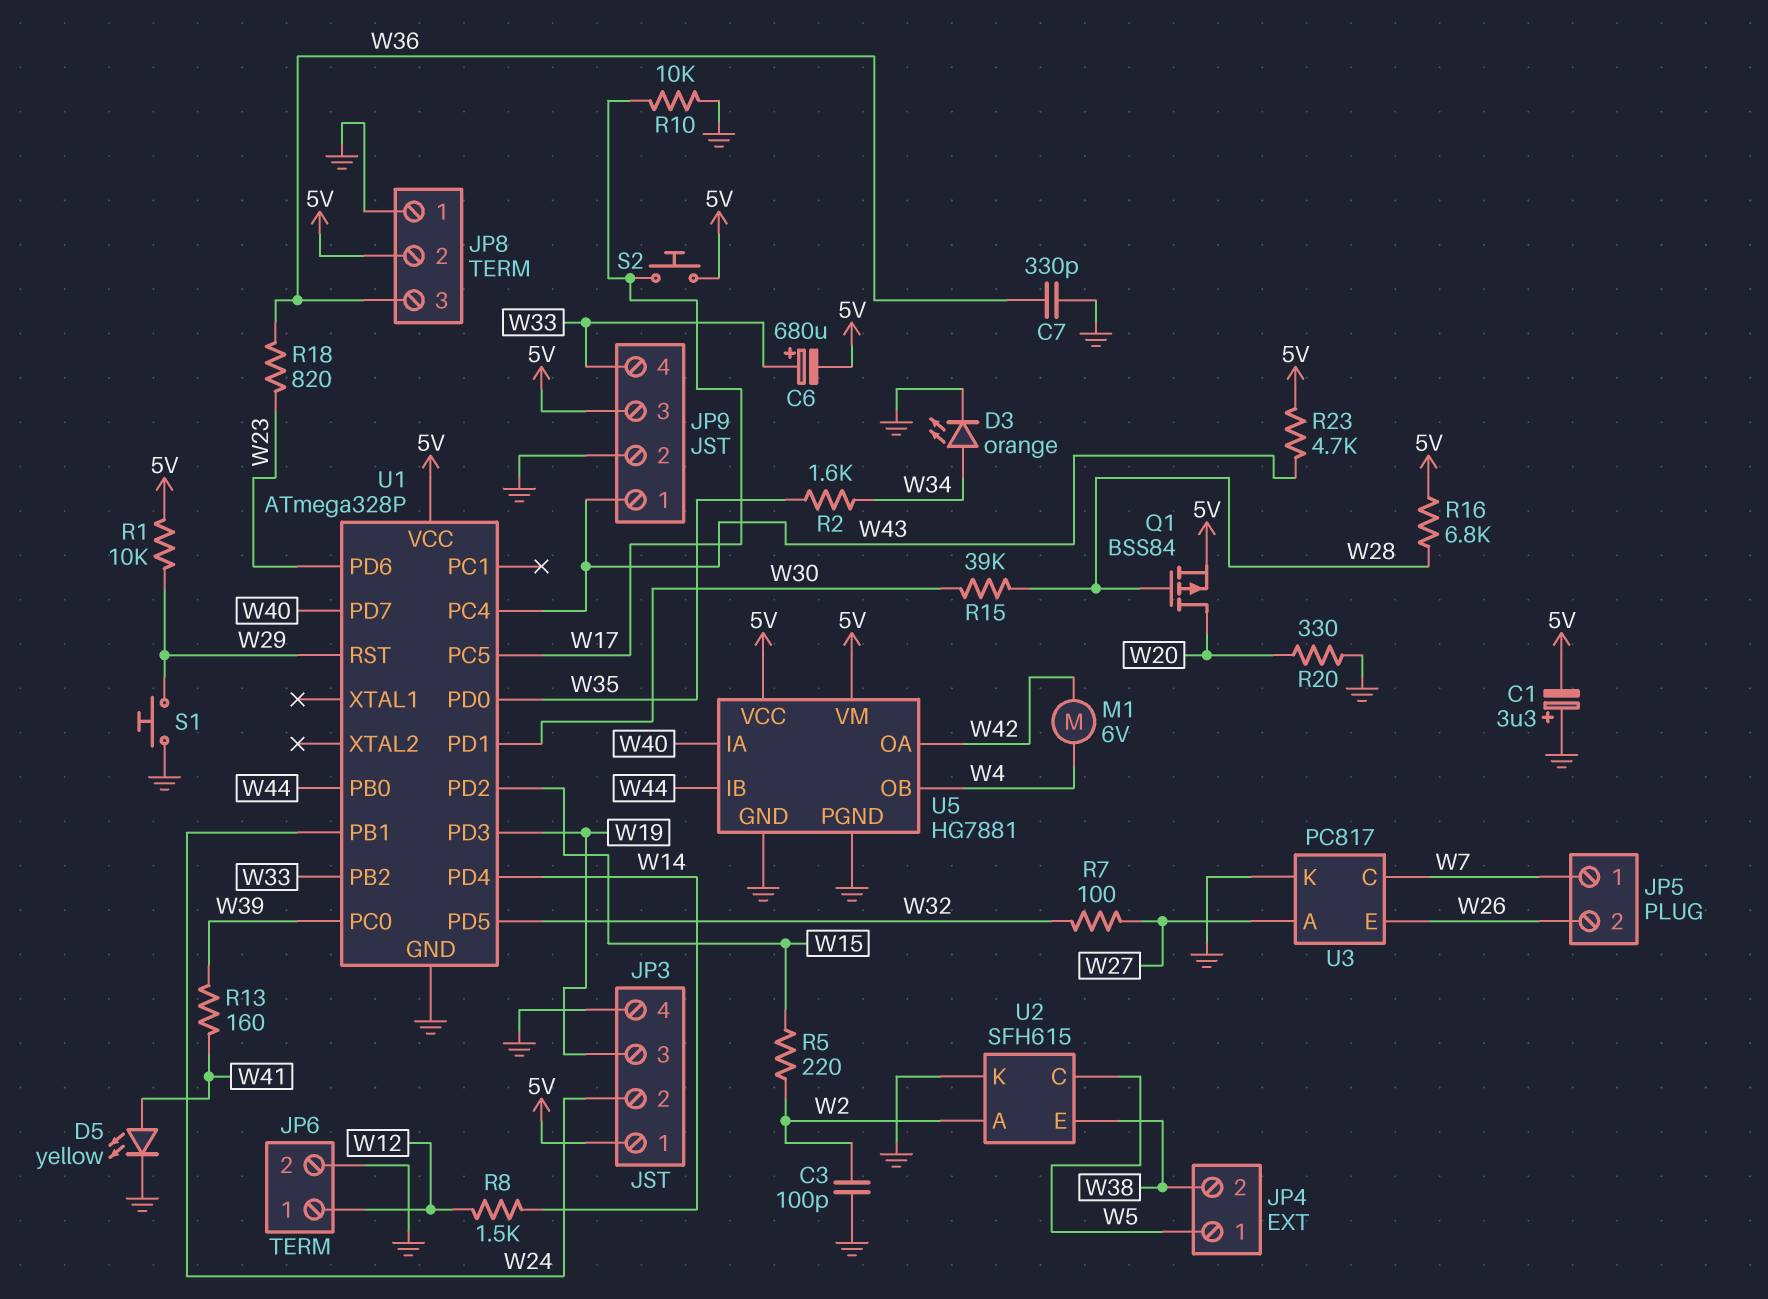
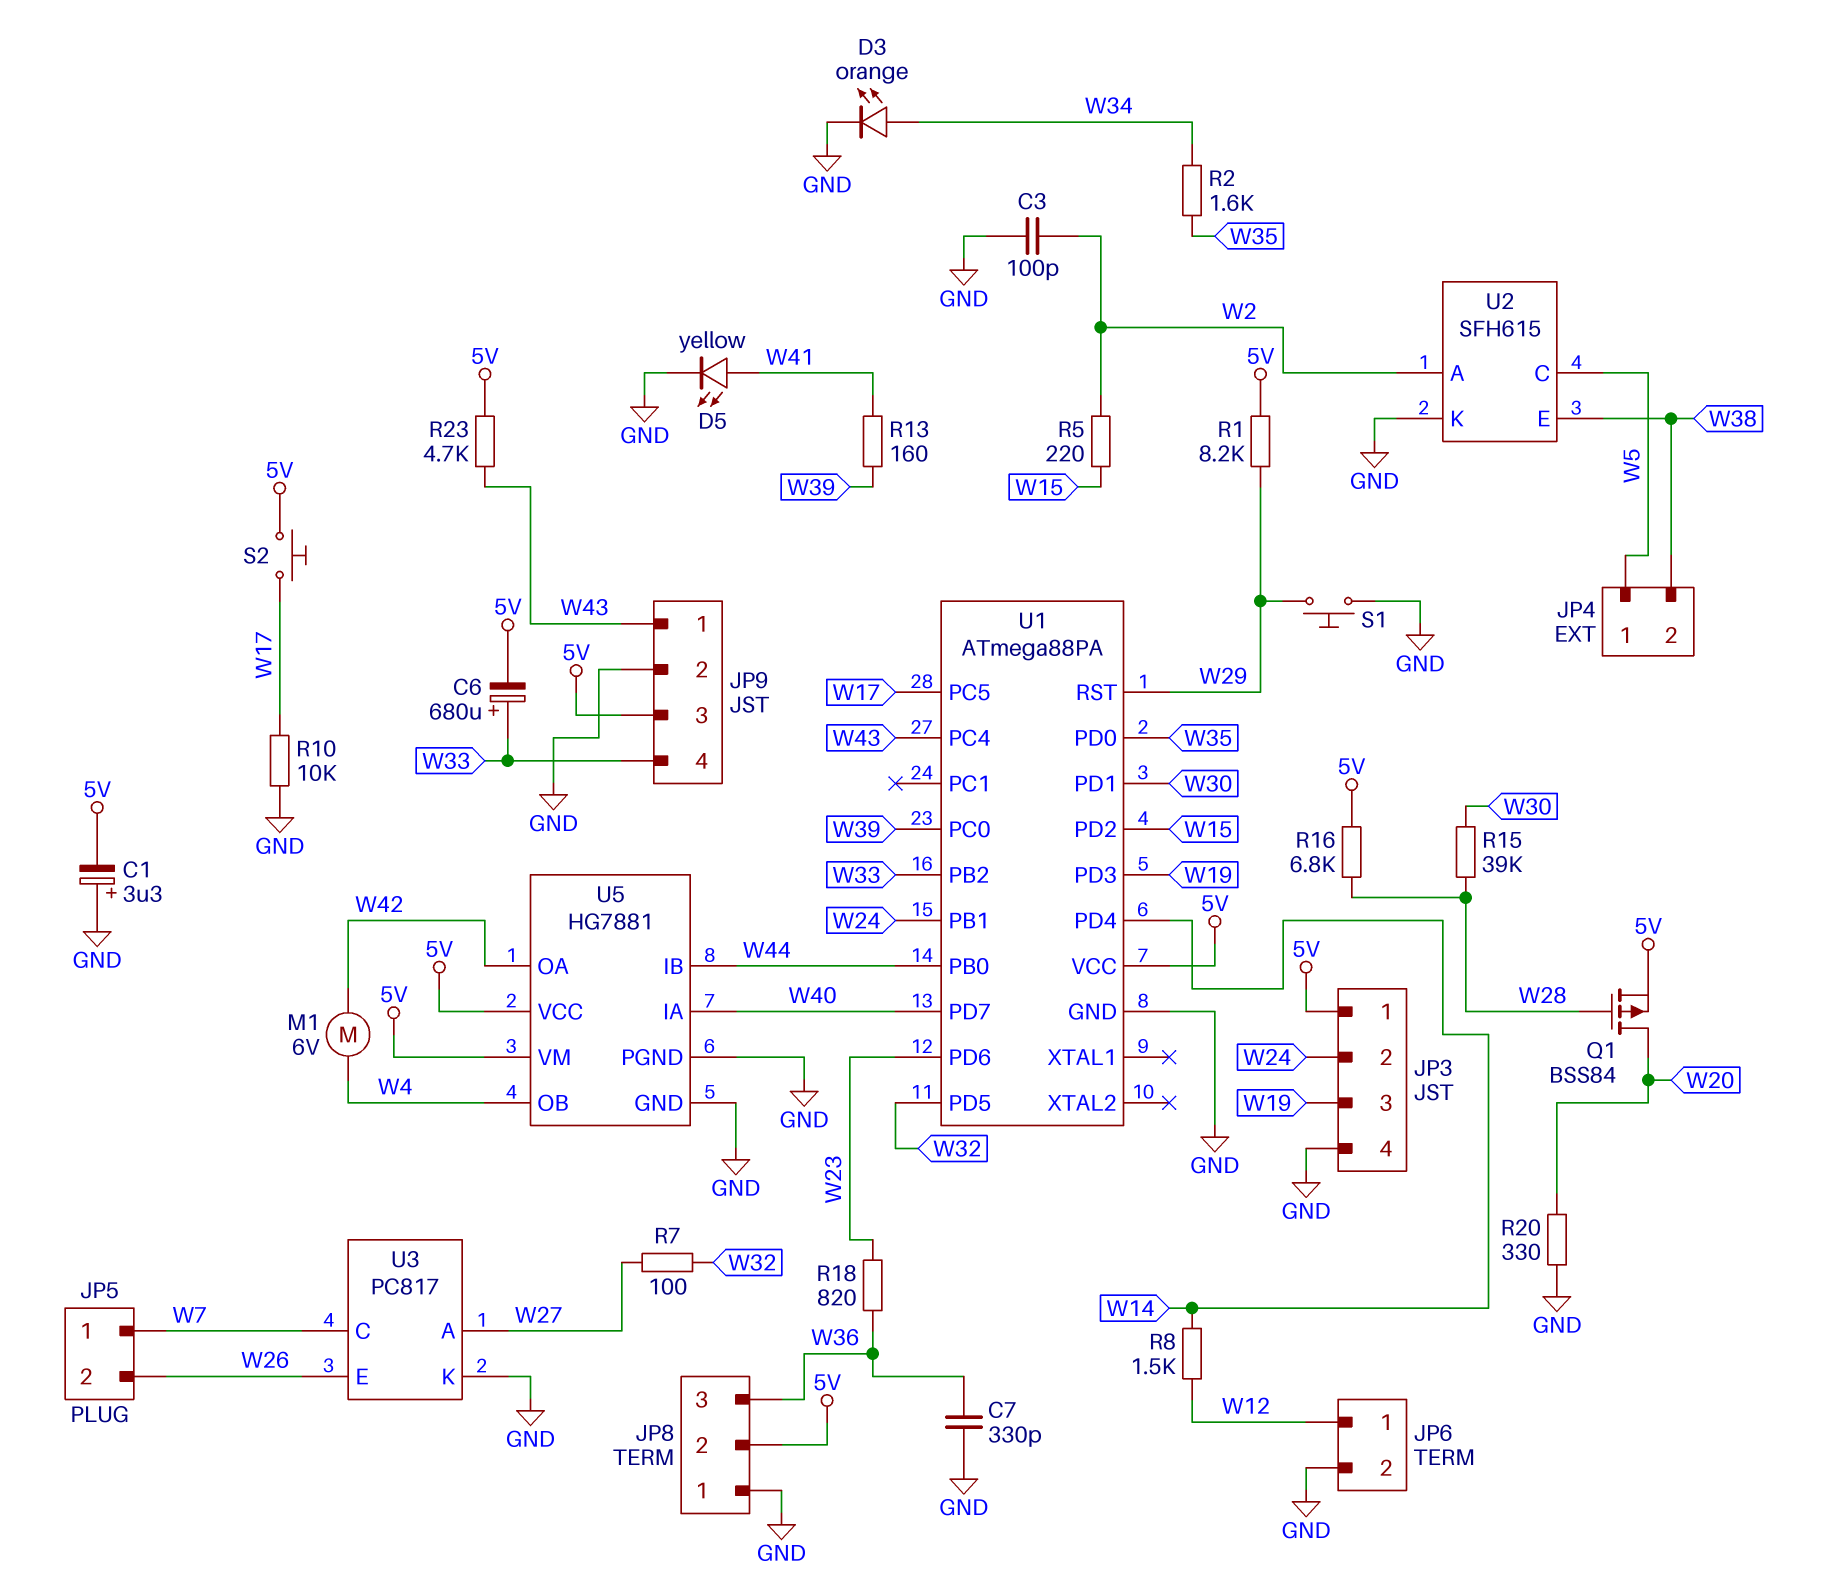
R1: 10k (5V, W29) -> 8.2k (5V, W29)
U1: ATmega328P -> ATmega88PA

